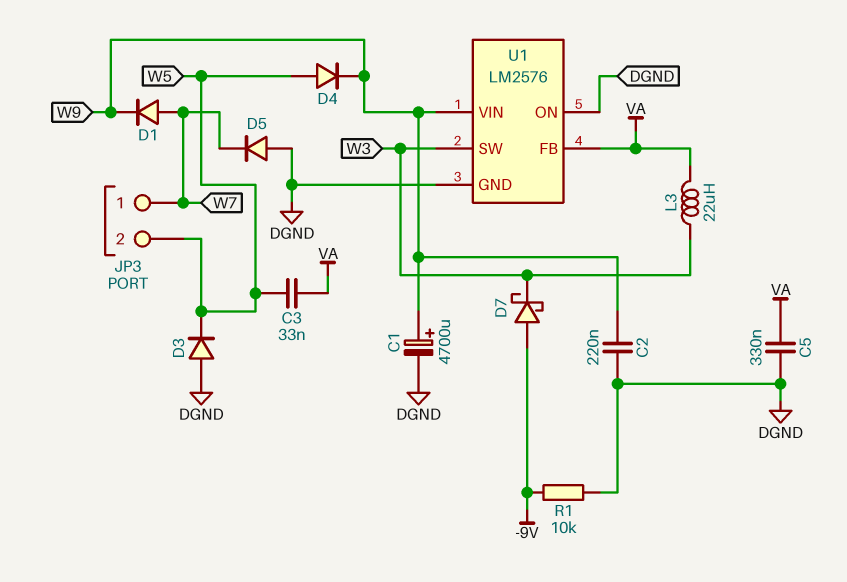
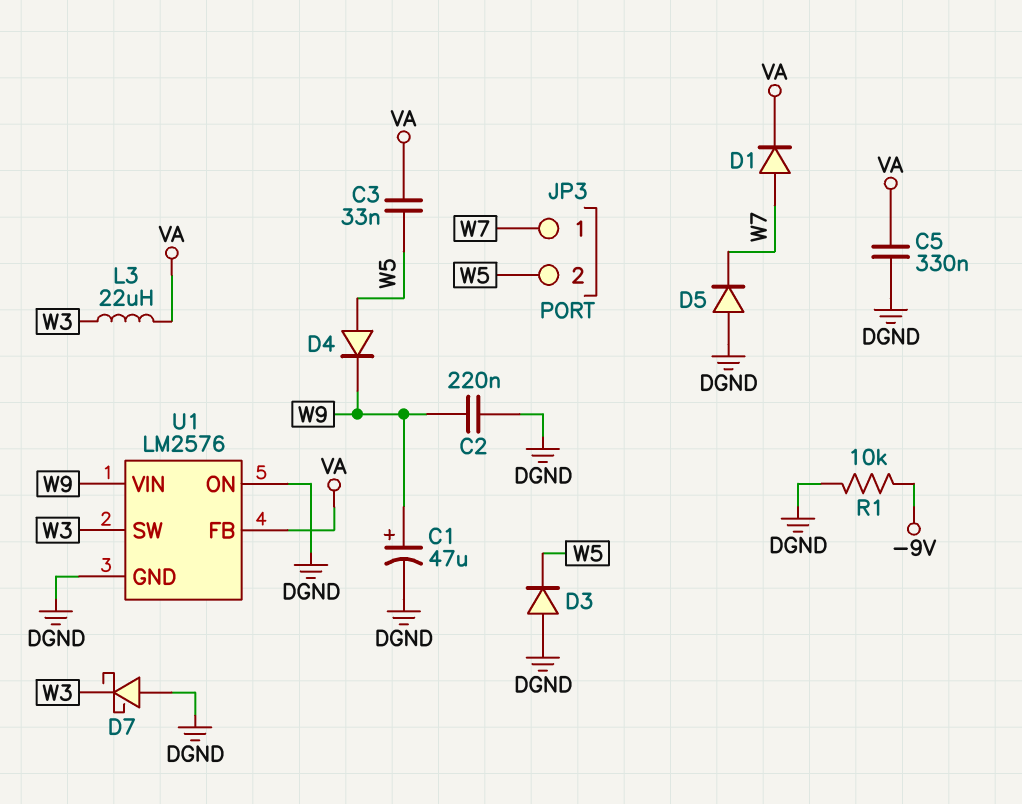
C1: 4700uF (plus W9, minus DGND) -> 47uF (plus W9, minus DGND)
D1: diode (A W7, K W9) -> diode (A W7, K VA)
D7: schottky (A -9V, K W3) -> schottky (A DGND, K W3)

